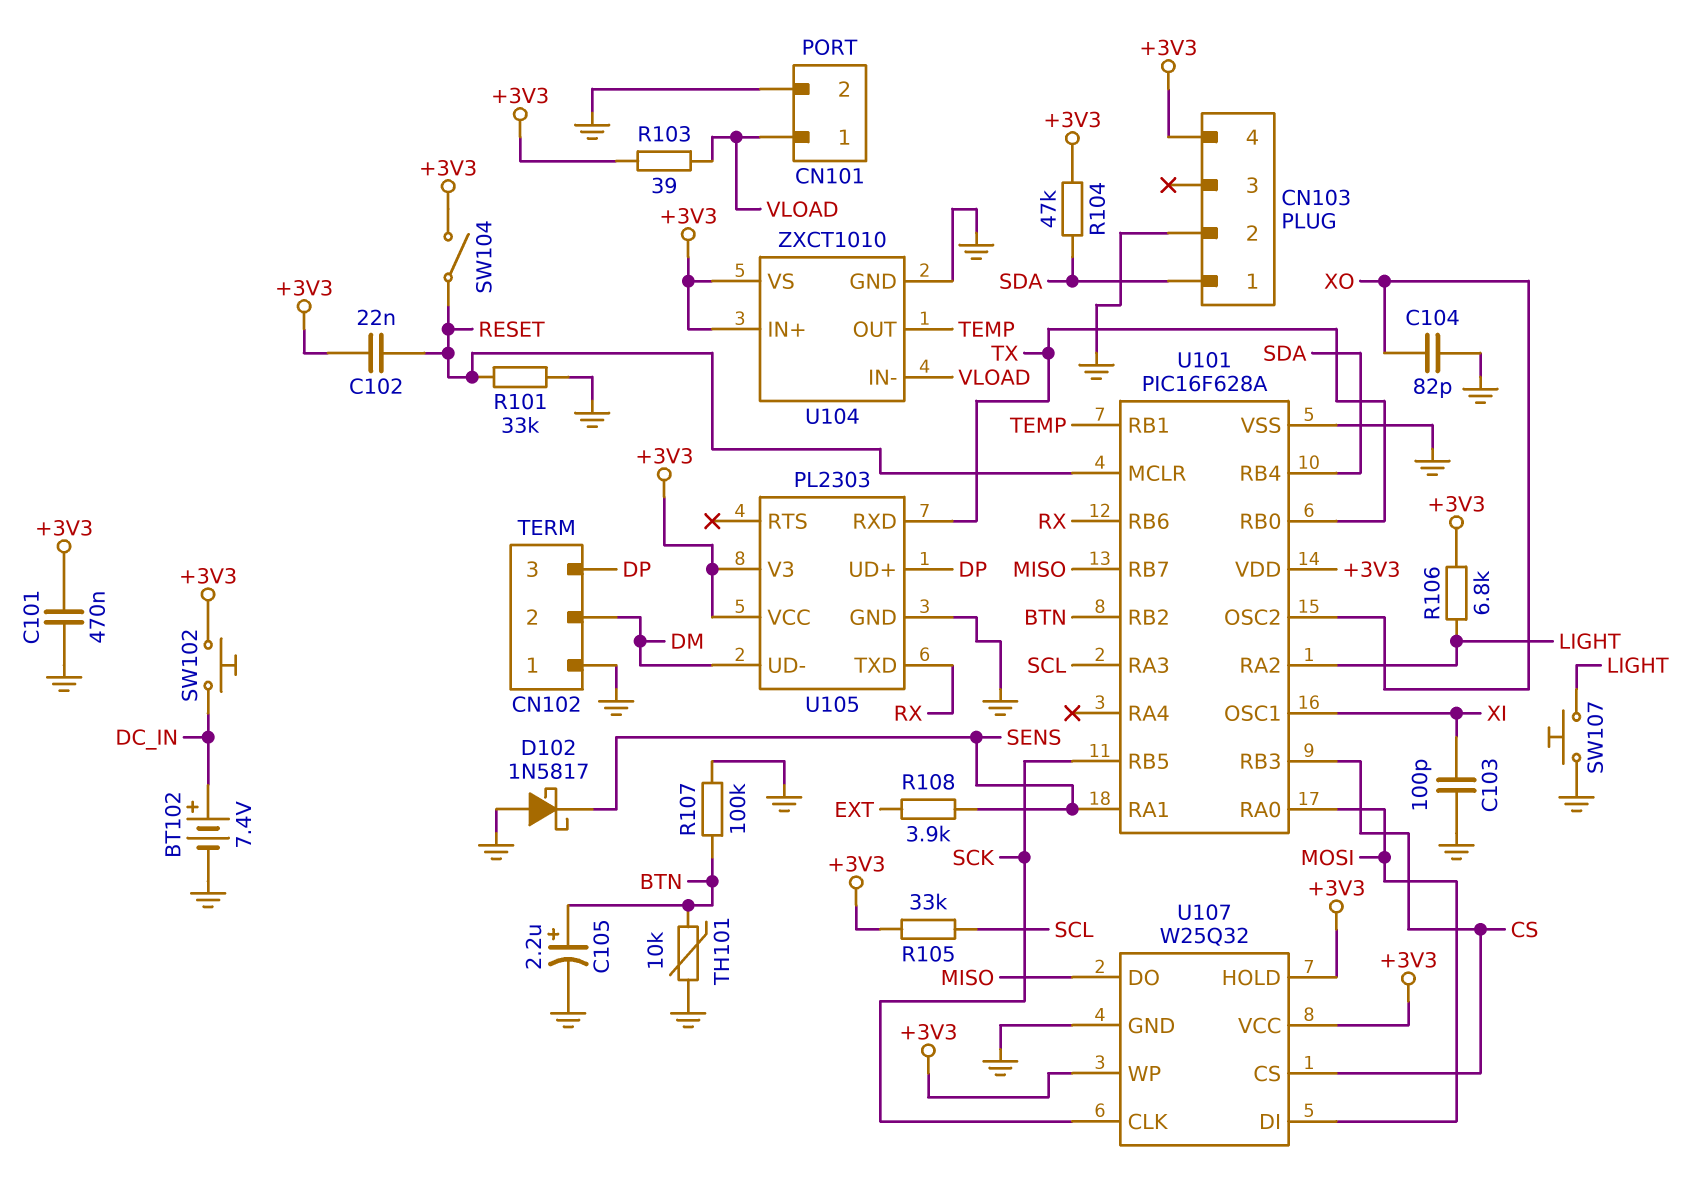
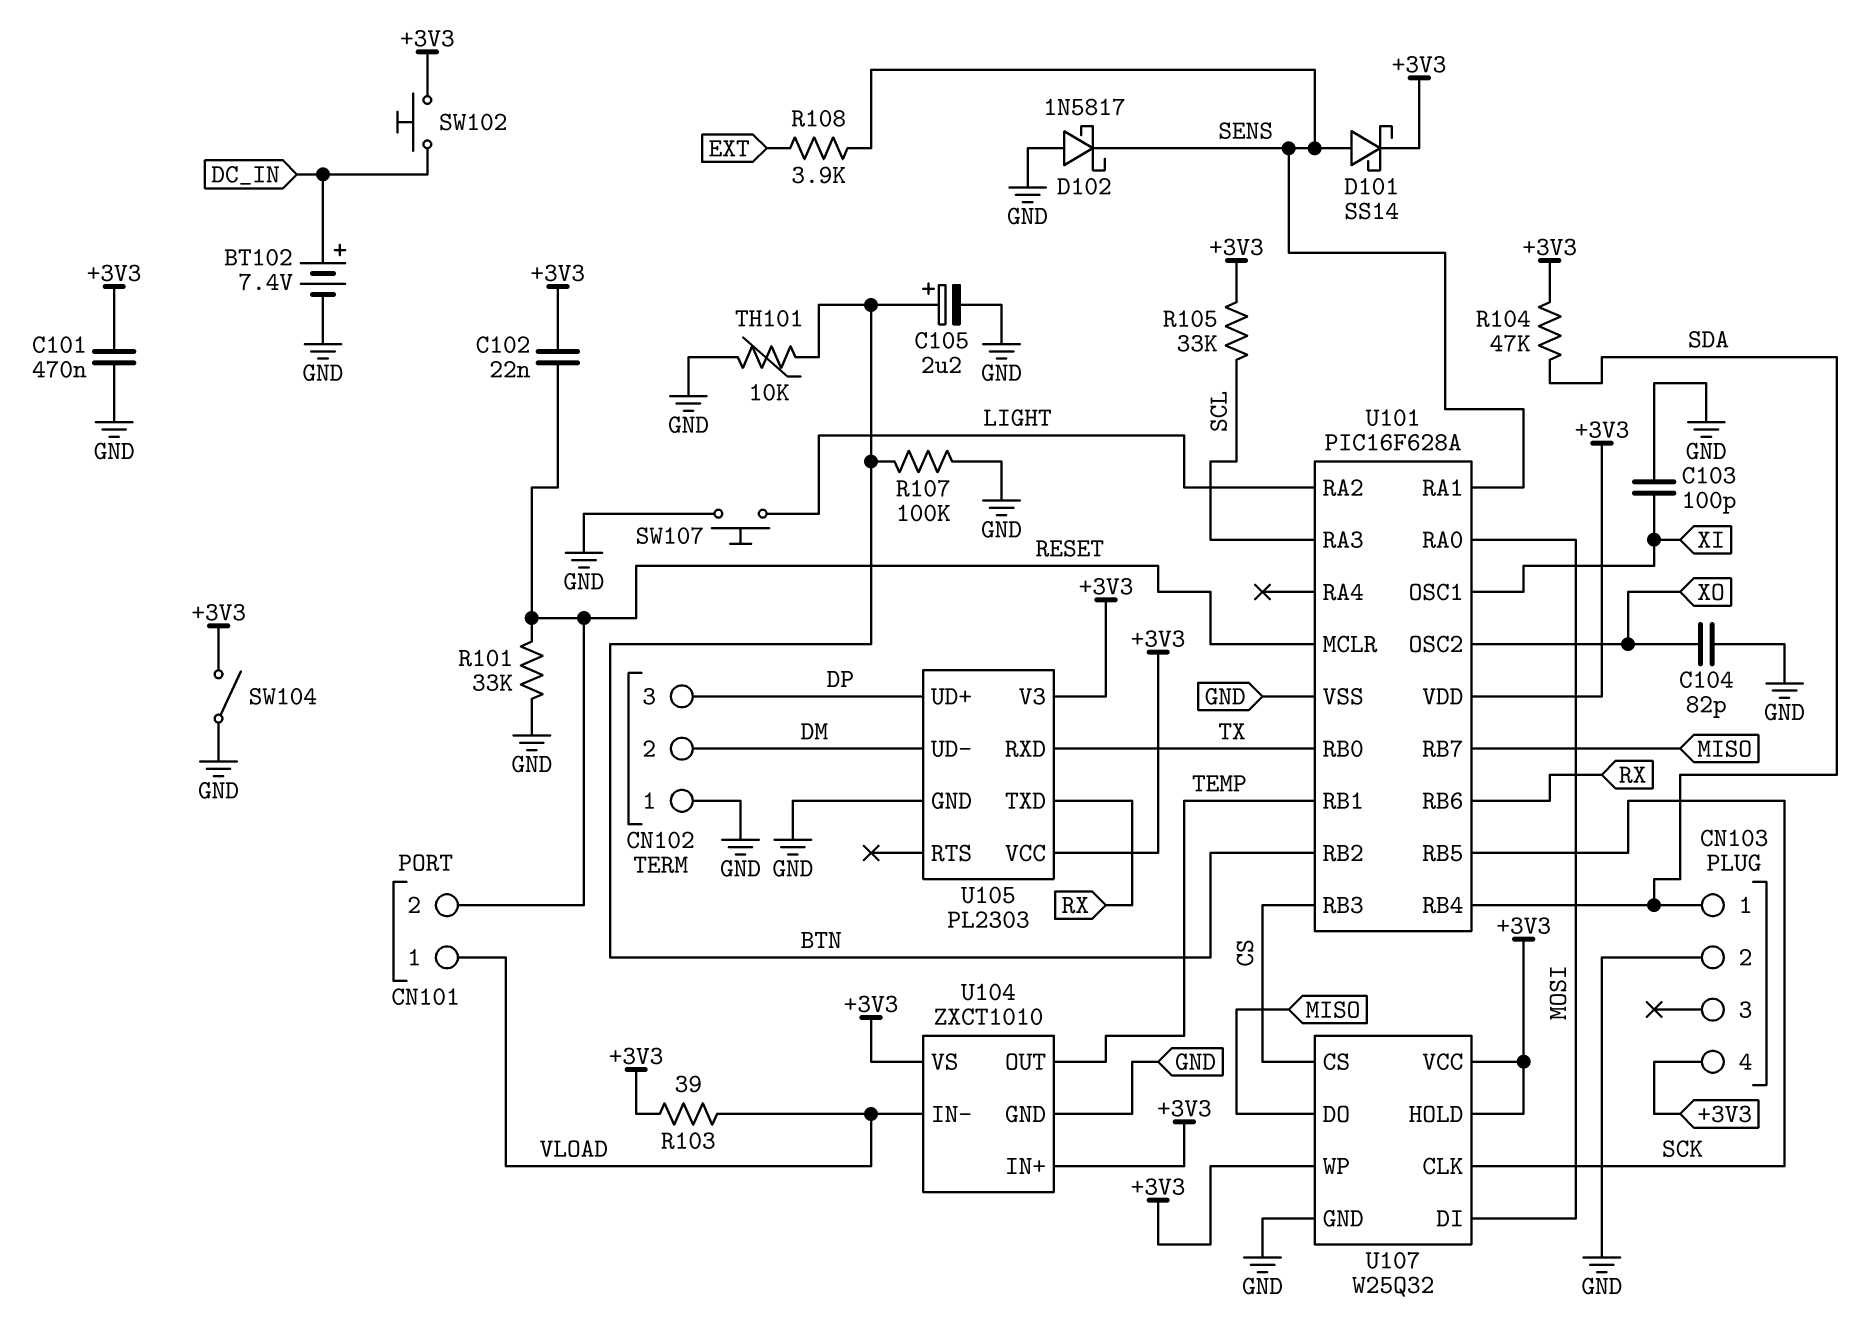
CN101 pin 2: GND -> RESET
D101: none -> schottky SS14 (A SENS, K +3V3)
R106: 6.8k (+3V3, LIGHT) -> none
SW104: switch (+3V3, RESET) -> switch (+3V3, GND)

